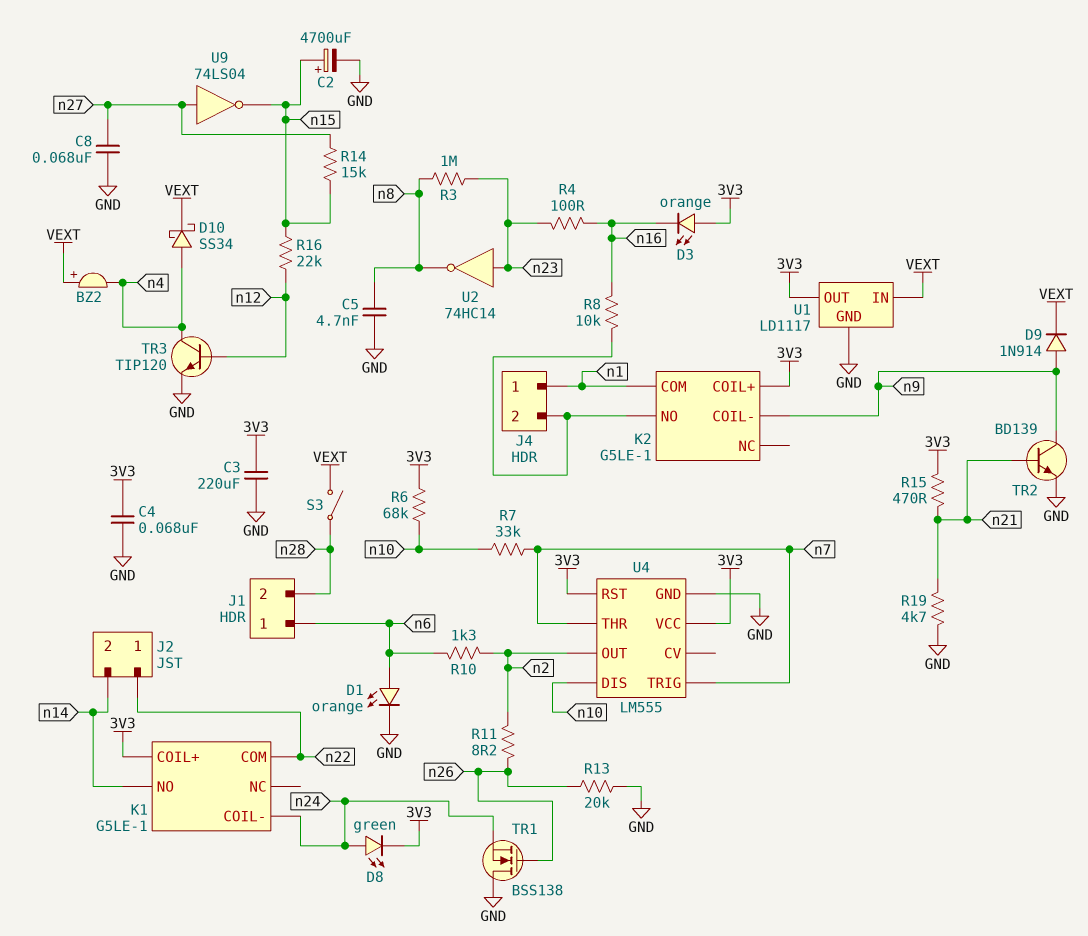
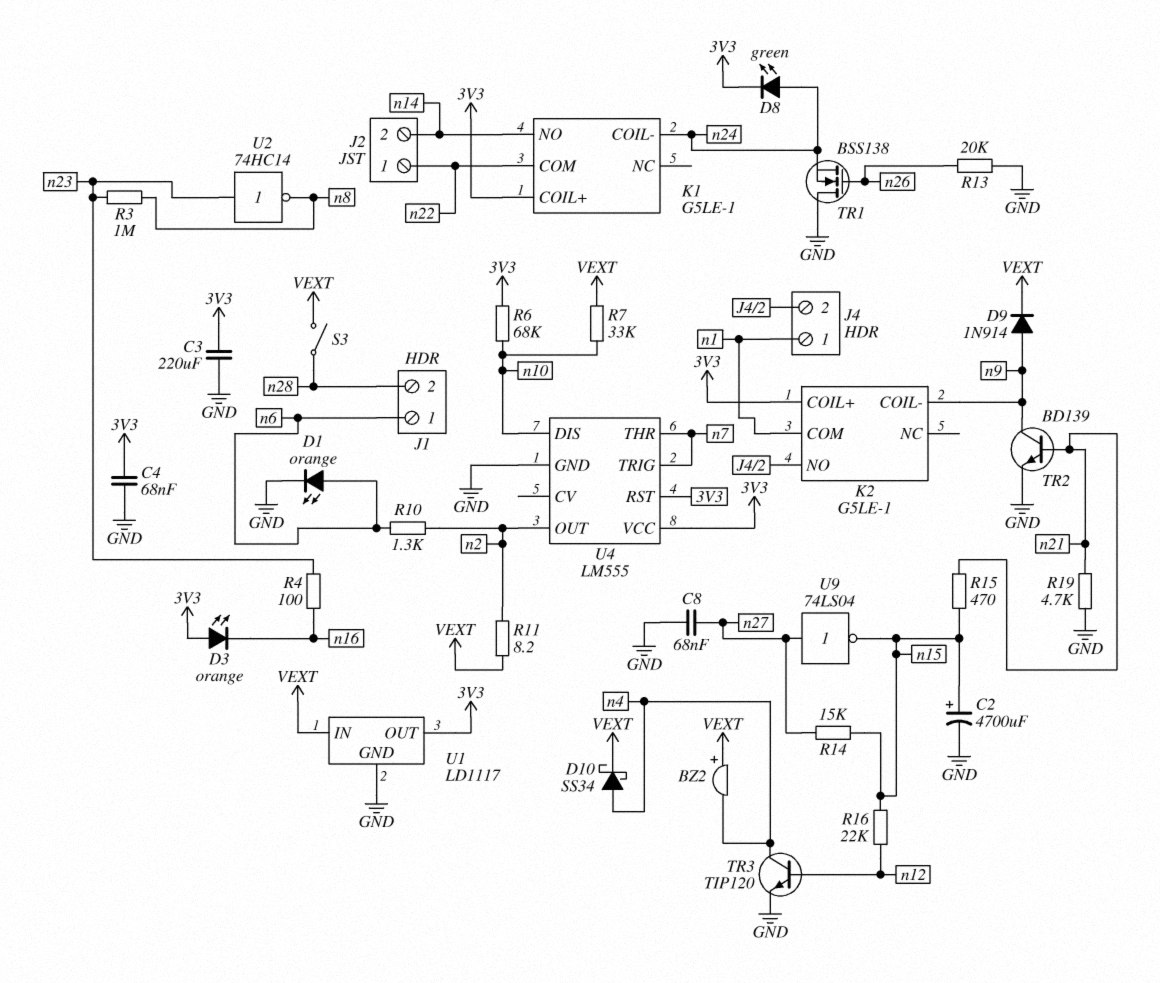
C5: 4.7nF (GND, n8) -> none
R7: 33k (n7, n10) -> 33k (VEXT, n10)
R8: 10k (J4/2, n16) -> none
R11: 8.2 (n2, n26) -> 8.2 (VEXT, n2)
R15: 470 (3V3, n21) -> 470 (n15, n21)

